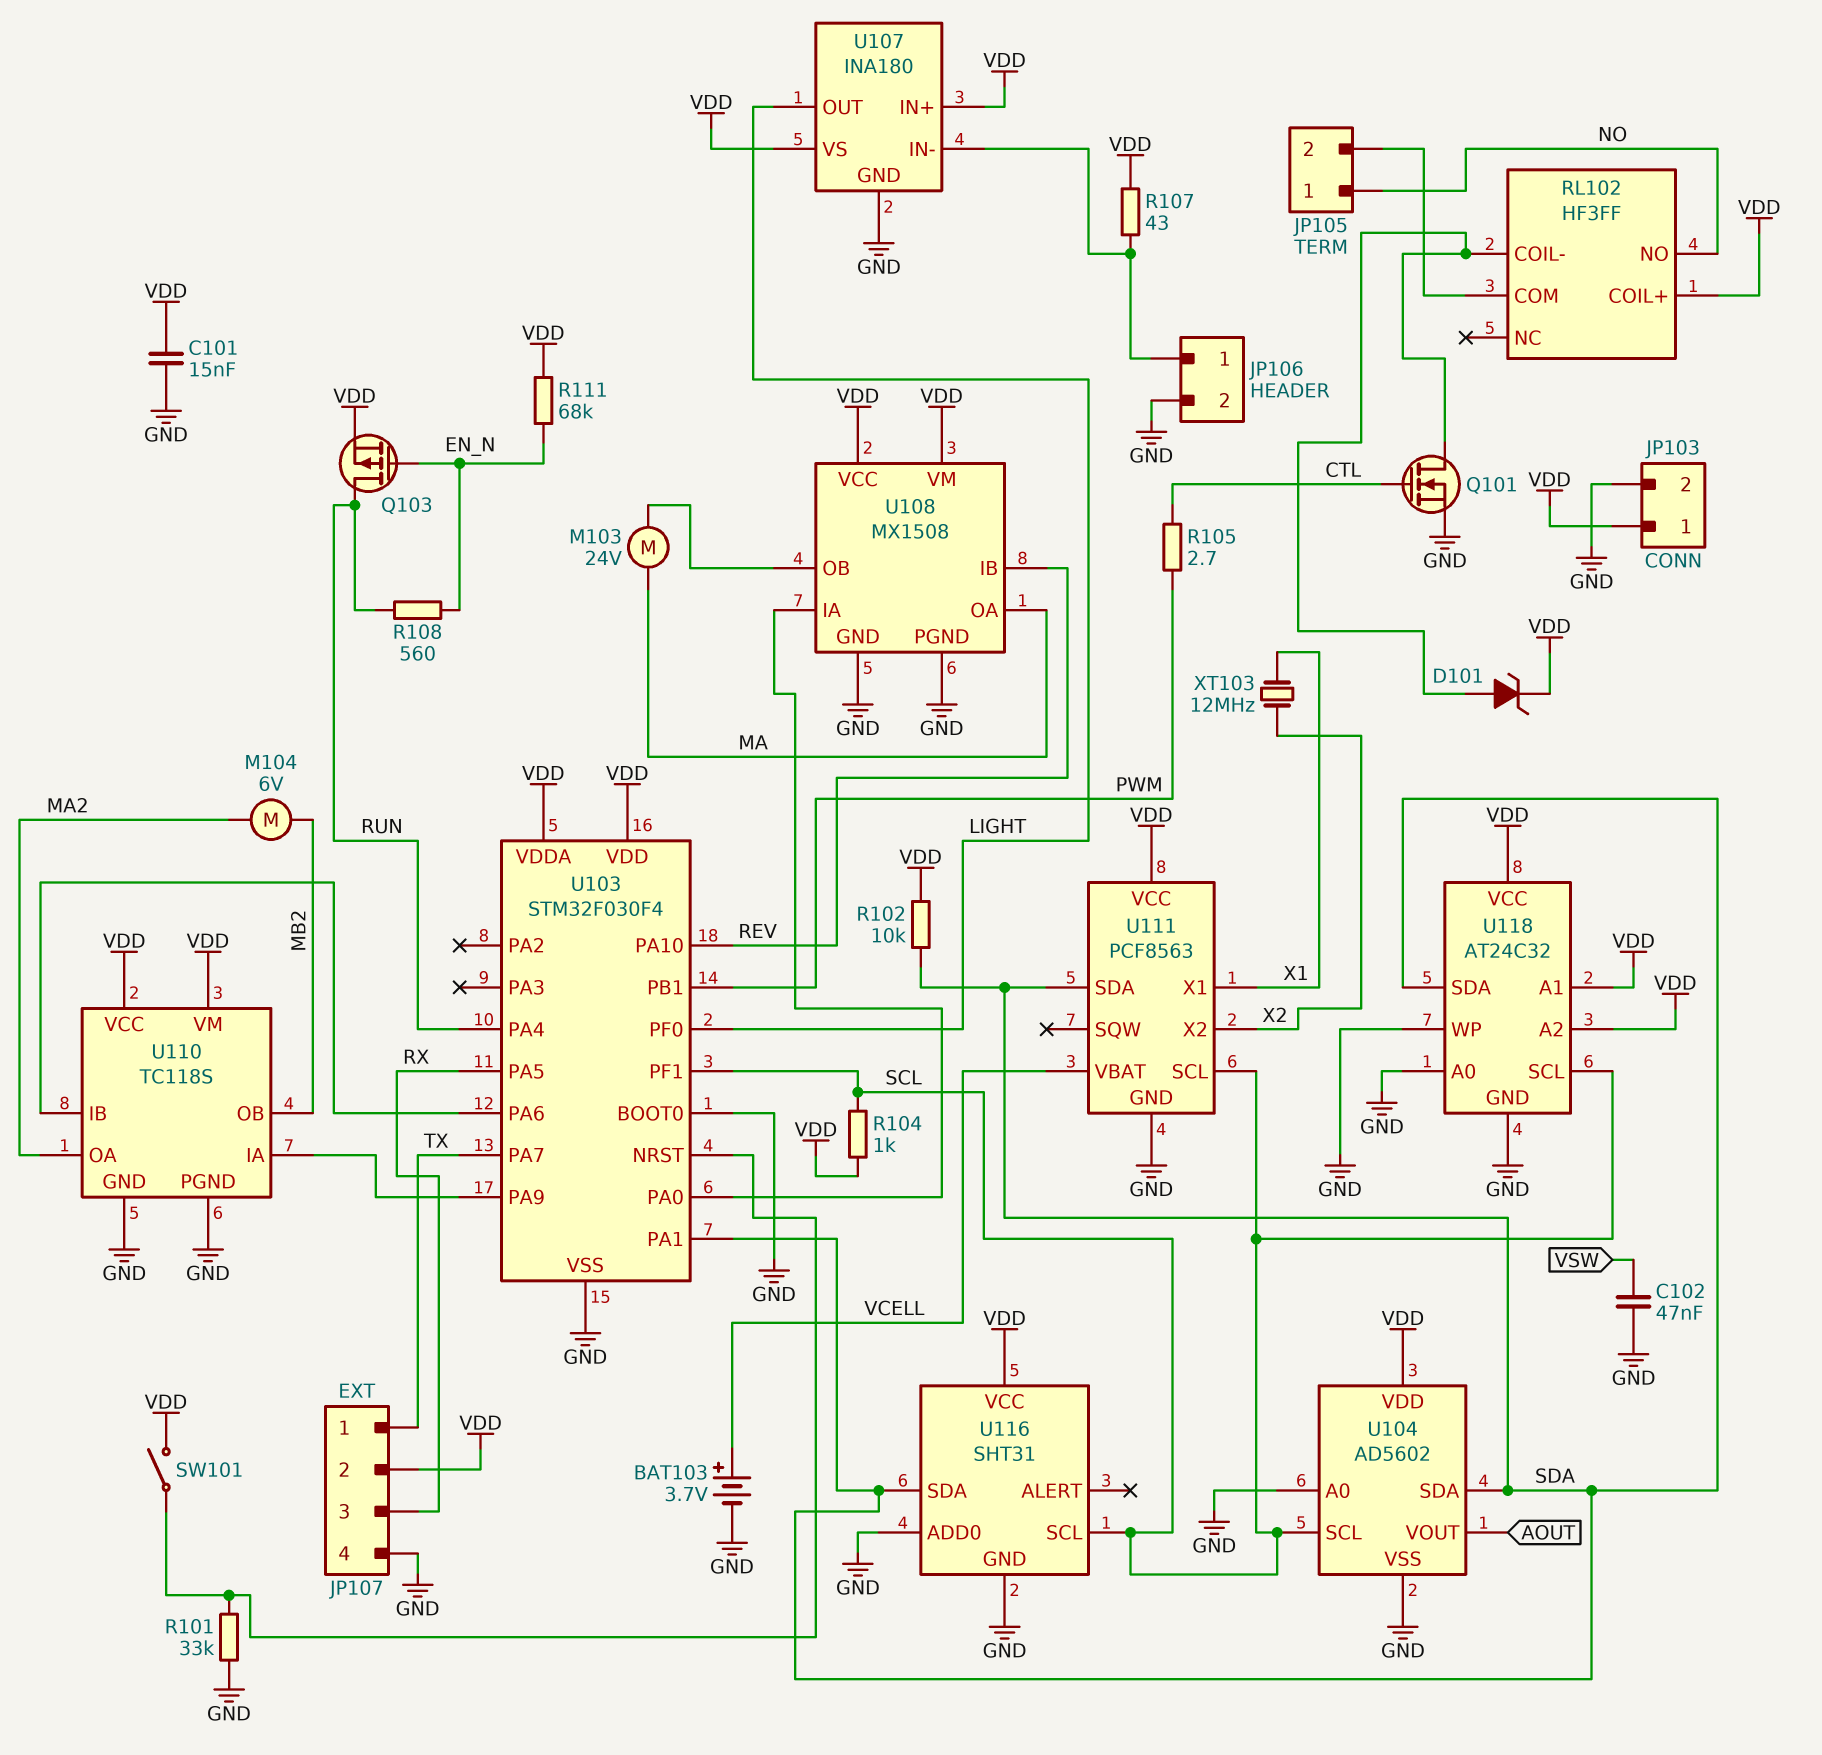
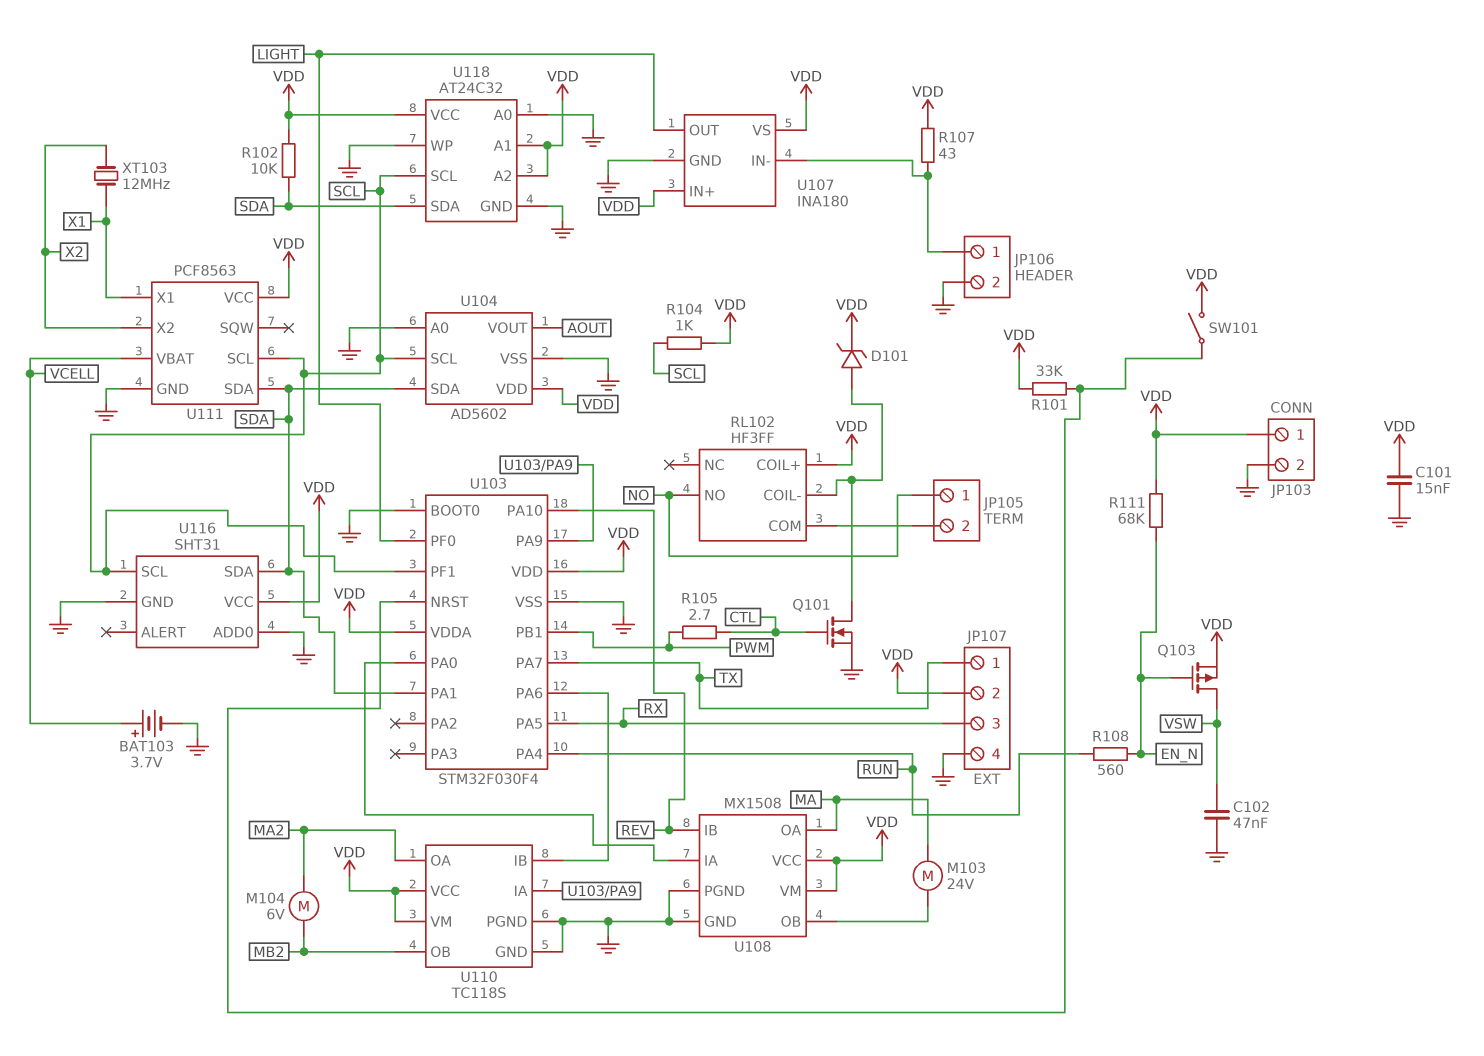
Q103: PMOS (G EN_N, D RUN, S VDD) -> PMOS (G EN_N, D VSW, S VDD)
R101: 33k (GND, U103/NRST) -> 33k (U103/NRST, VDD)

